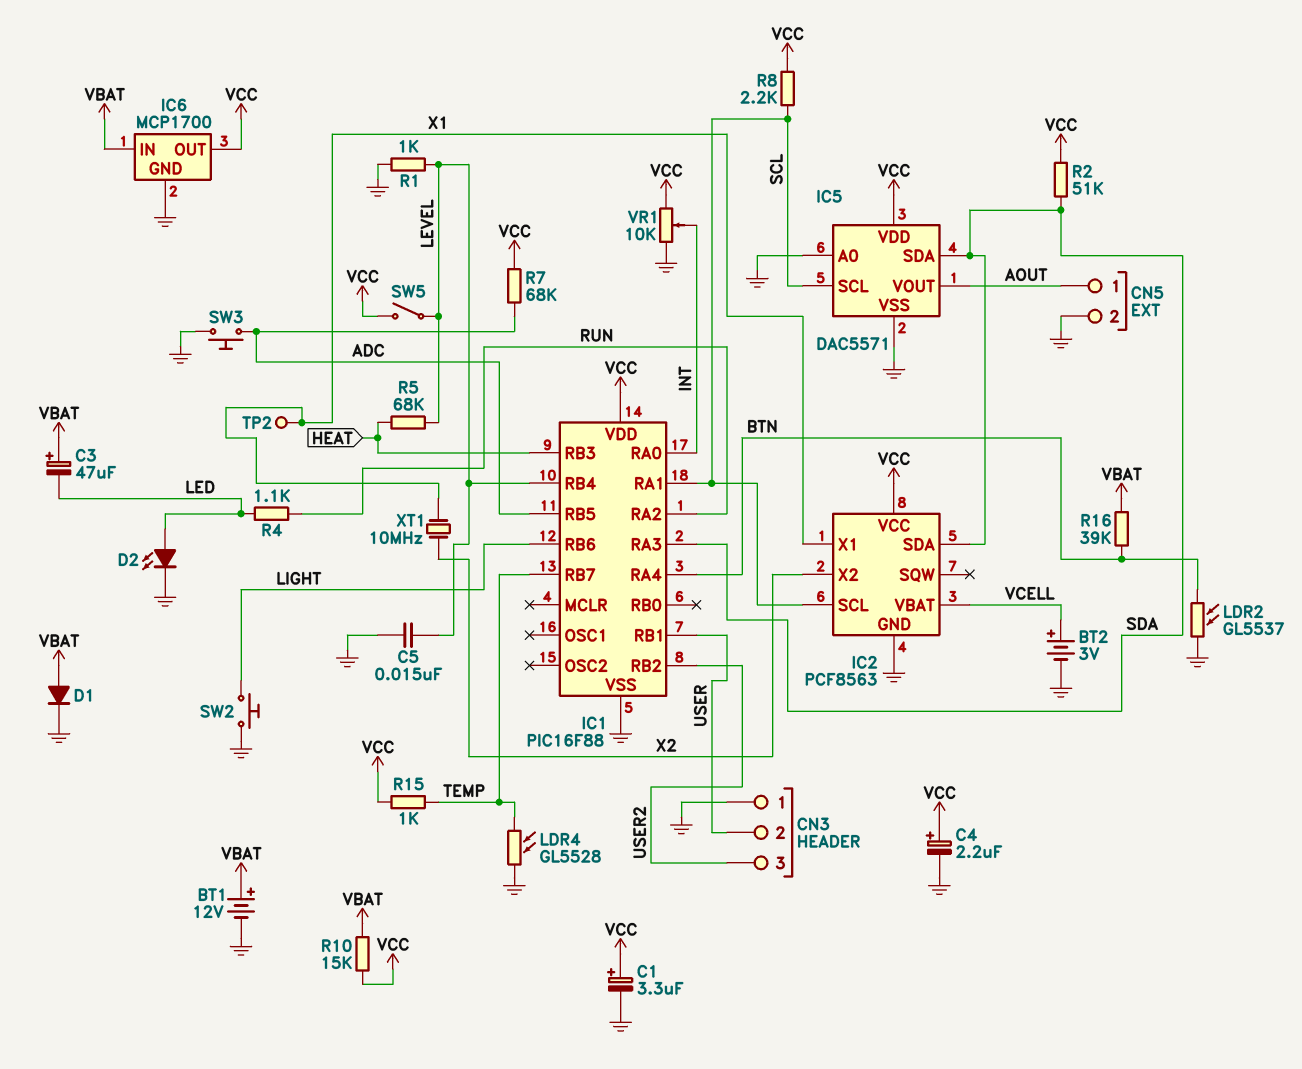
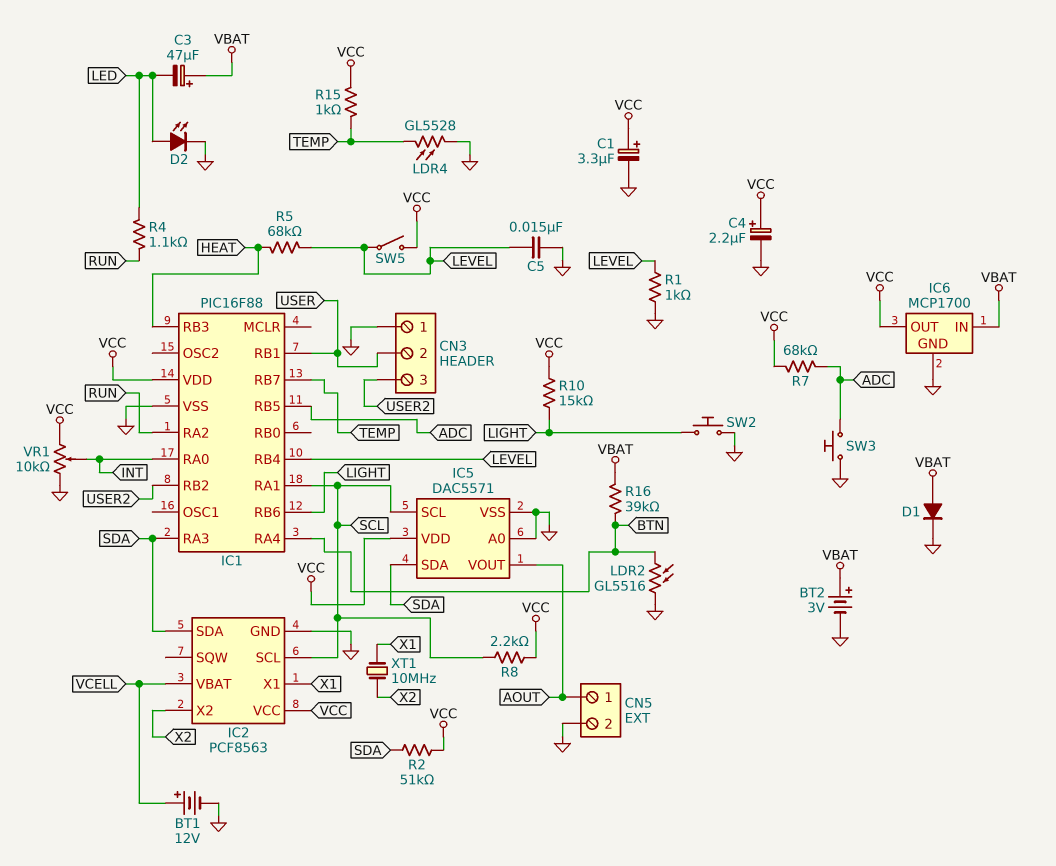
BT1: 12V (plus VBAT, minus GND) -> 12V (plus VCELL, minus GND)
BT2: 3V (plus VCELL, minus GND) -> 3V (plus VBAT, minus GND)
LDR2: GL5537 (BTN, GND) -> GL5516 (BTN, GND)
R10: 15k (VBAT, VCC) -> 15k (LIGHT, VCC)
TP2: test point (X1) -> none

